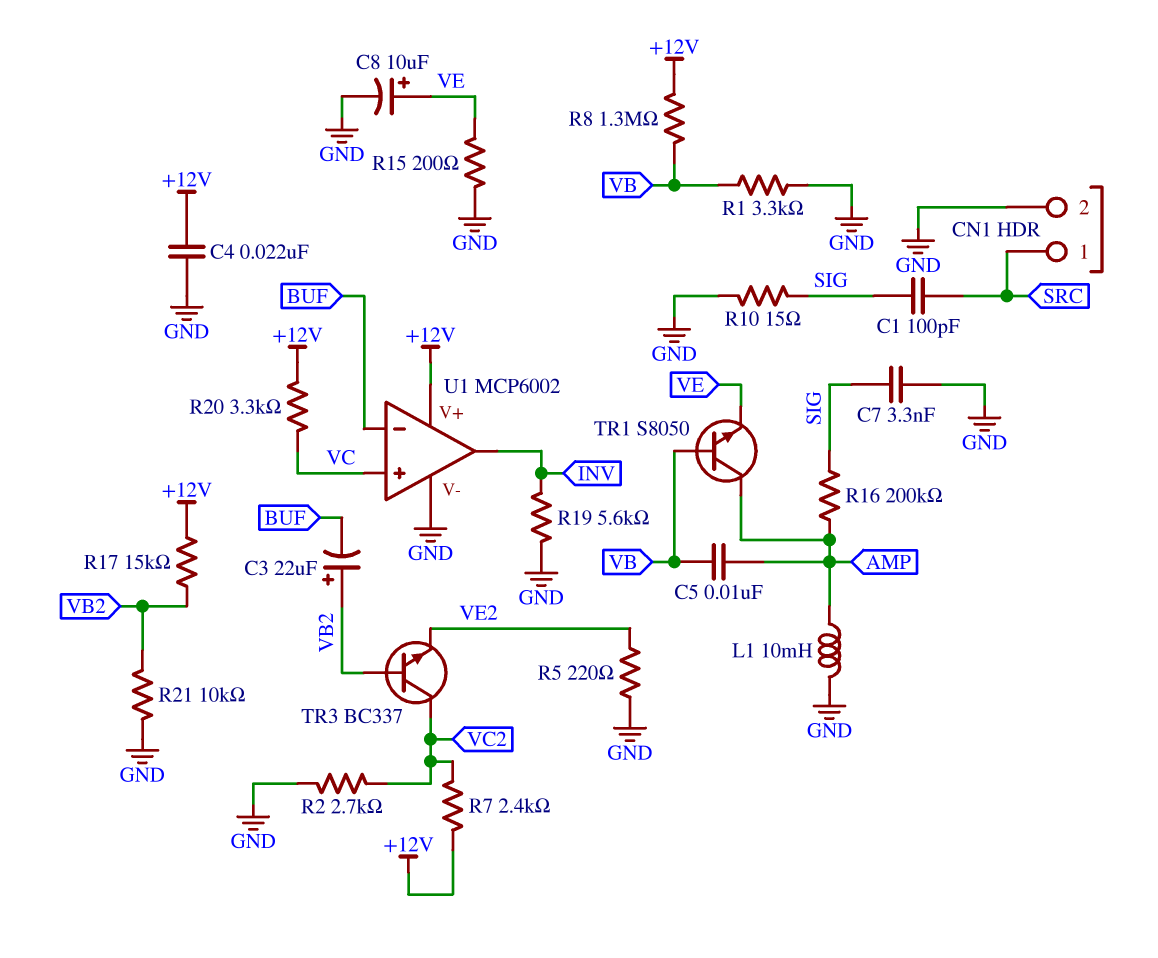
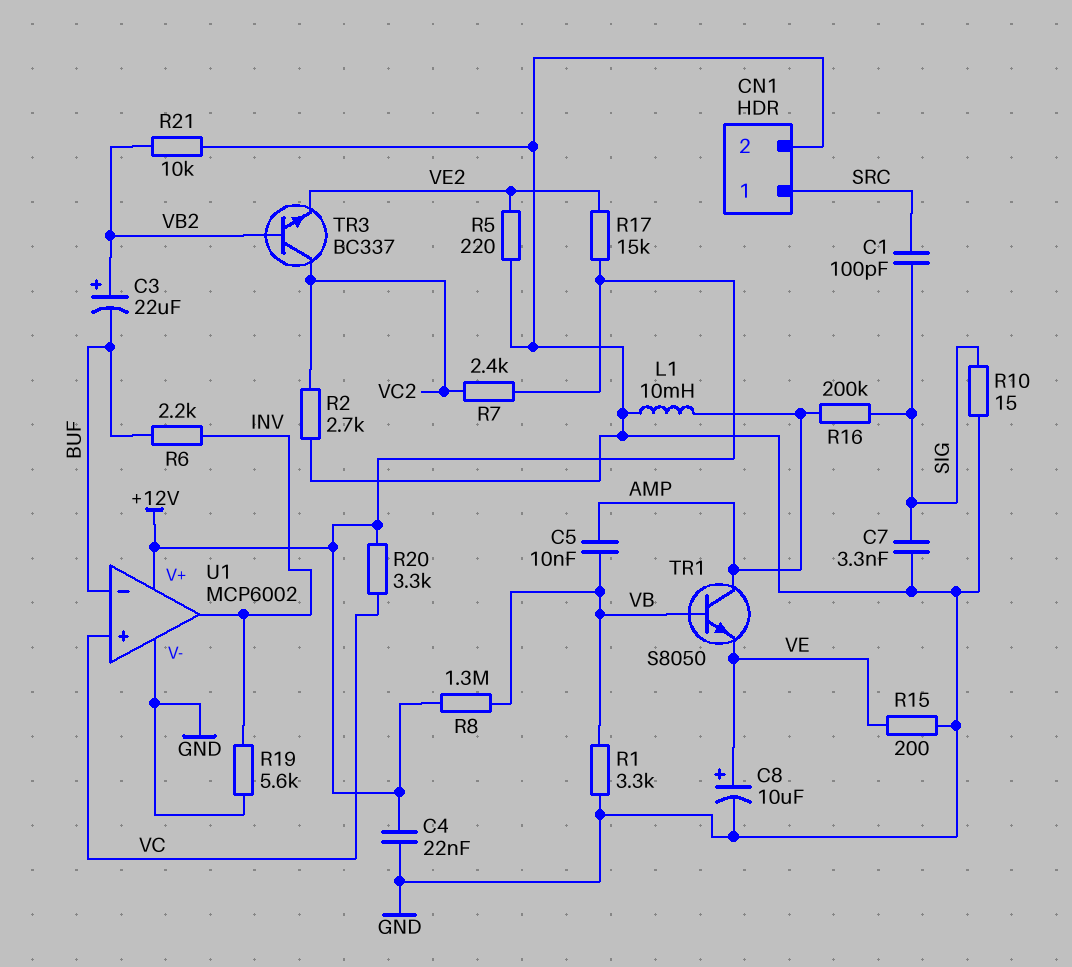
R6: none -> 2.2k (BUF, INV)
R17: 15k (+12V, VB2) -> 15k (+12V, VE2)

